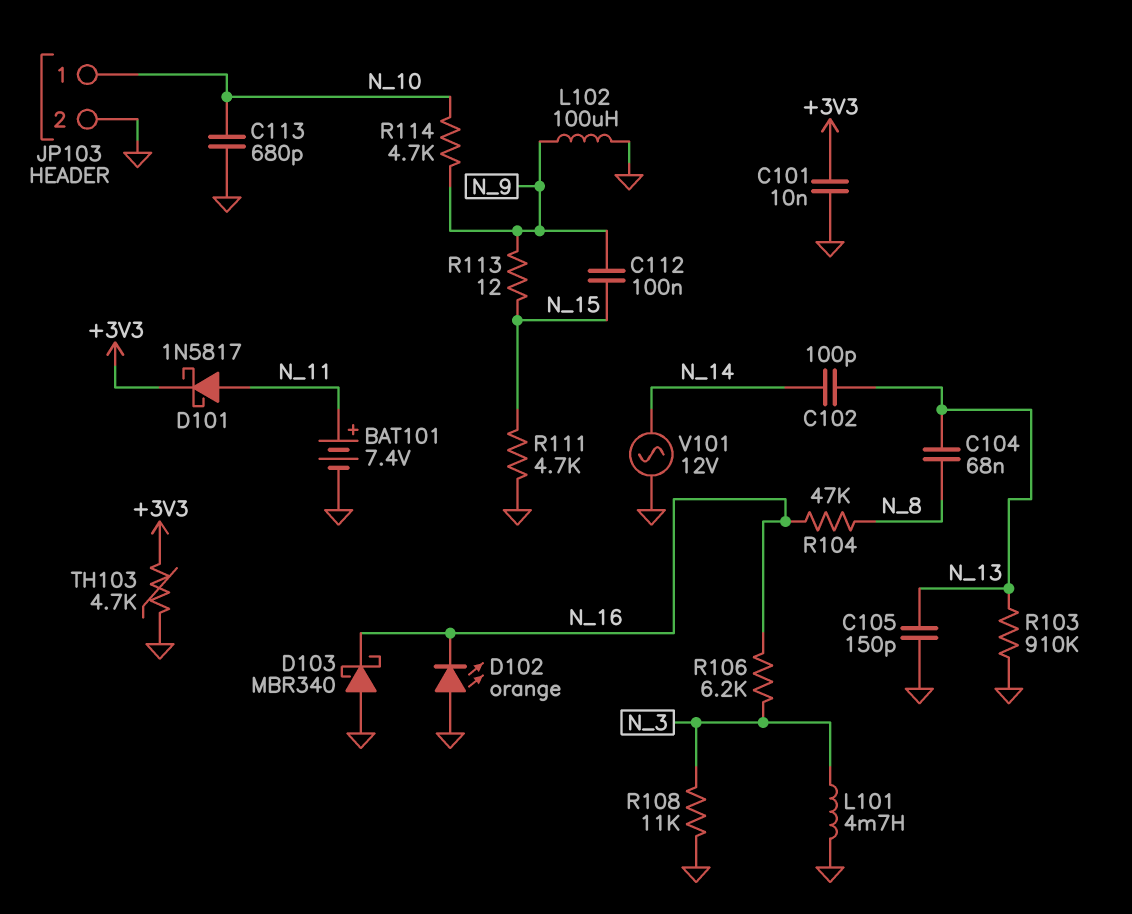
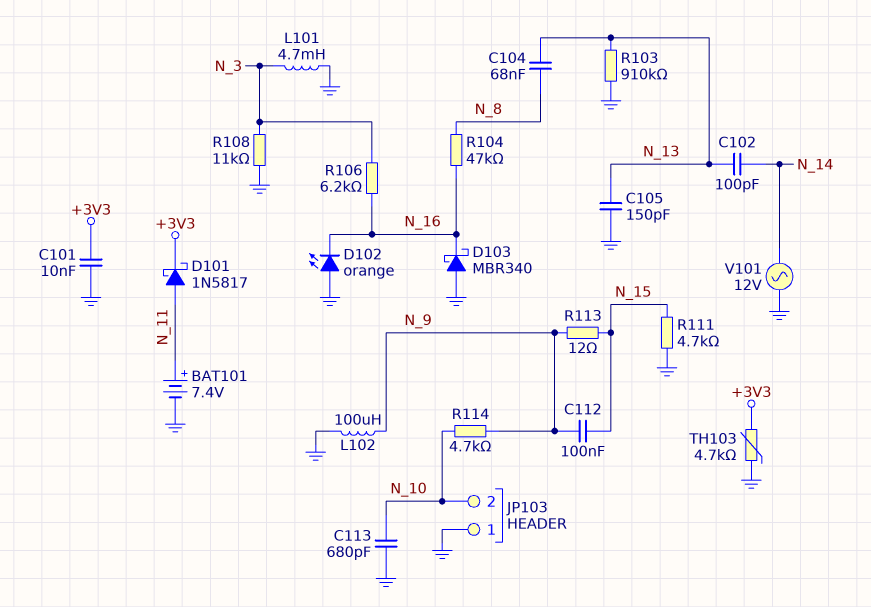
JP103 pin 1: N_10 -> GND
JP103 pin 2: GND -> N_10

